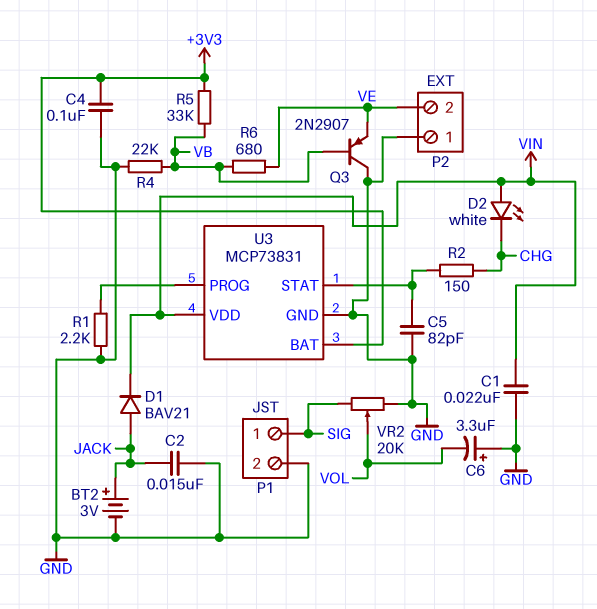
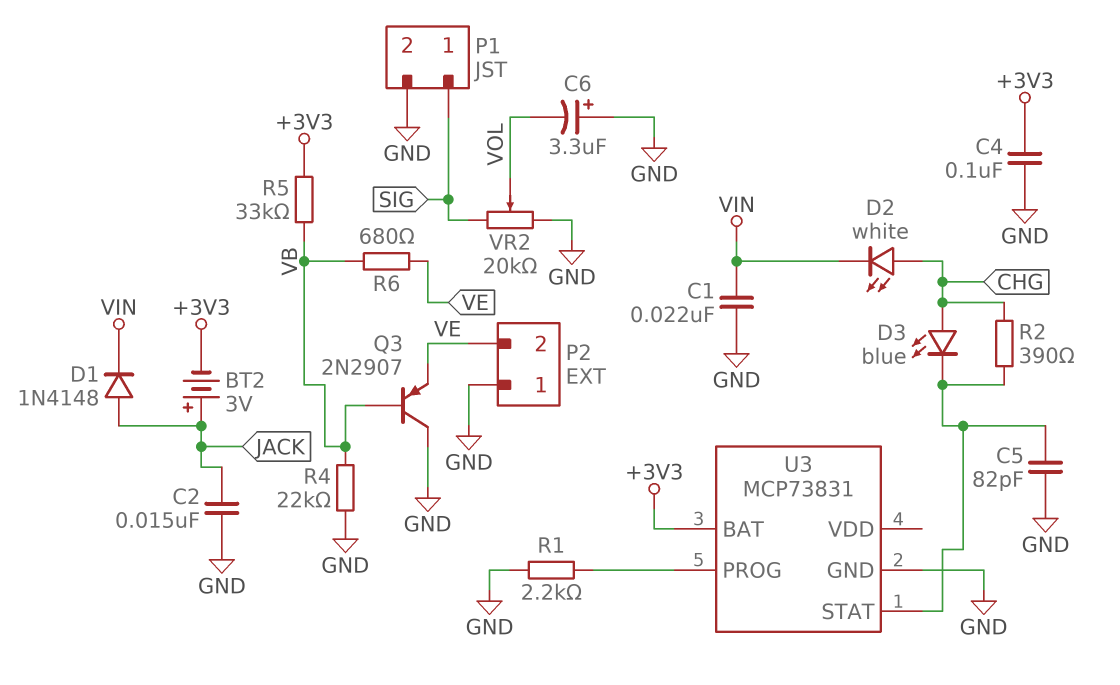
BT2: 3V (plus JACK, minus GND) -> 3V (plus JACK, minus +3V3)
D1: diode BAV21 (A JACK, K VIN) -> diode 1N4148 (A JACK, K VIN)
D2: LED white (A VIN, K CHG) -> LED white (A CHG, K VIN)
D3: none -> LED blue (A CHG, K U3/STAT)
R2: 150 (CHG, U3/STAT) -> 390 (CHG, U3/STAT)
U3 pin VDD: VIN -> none

